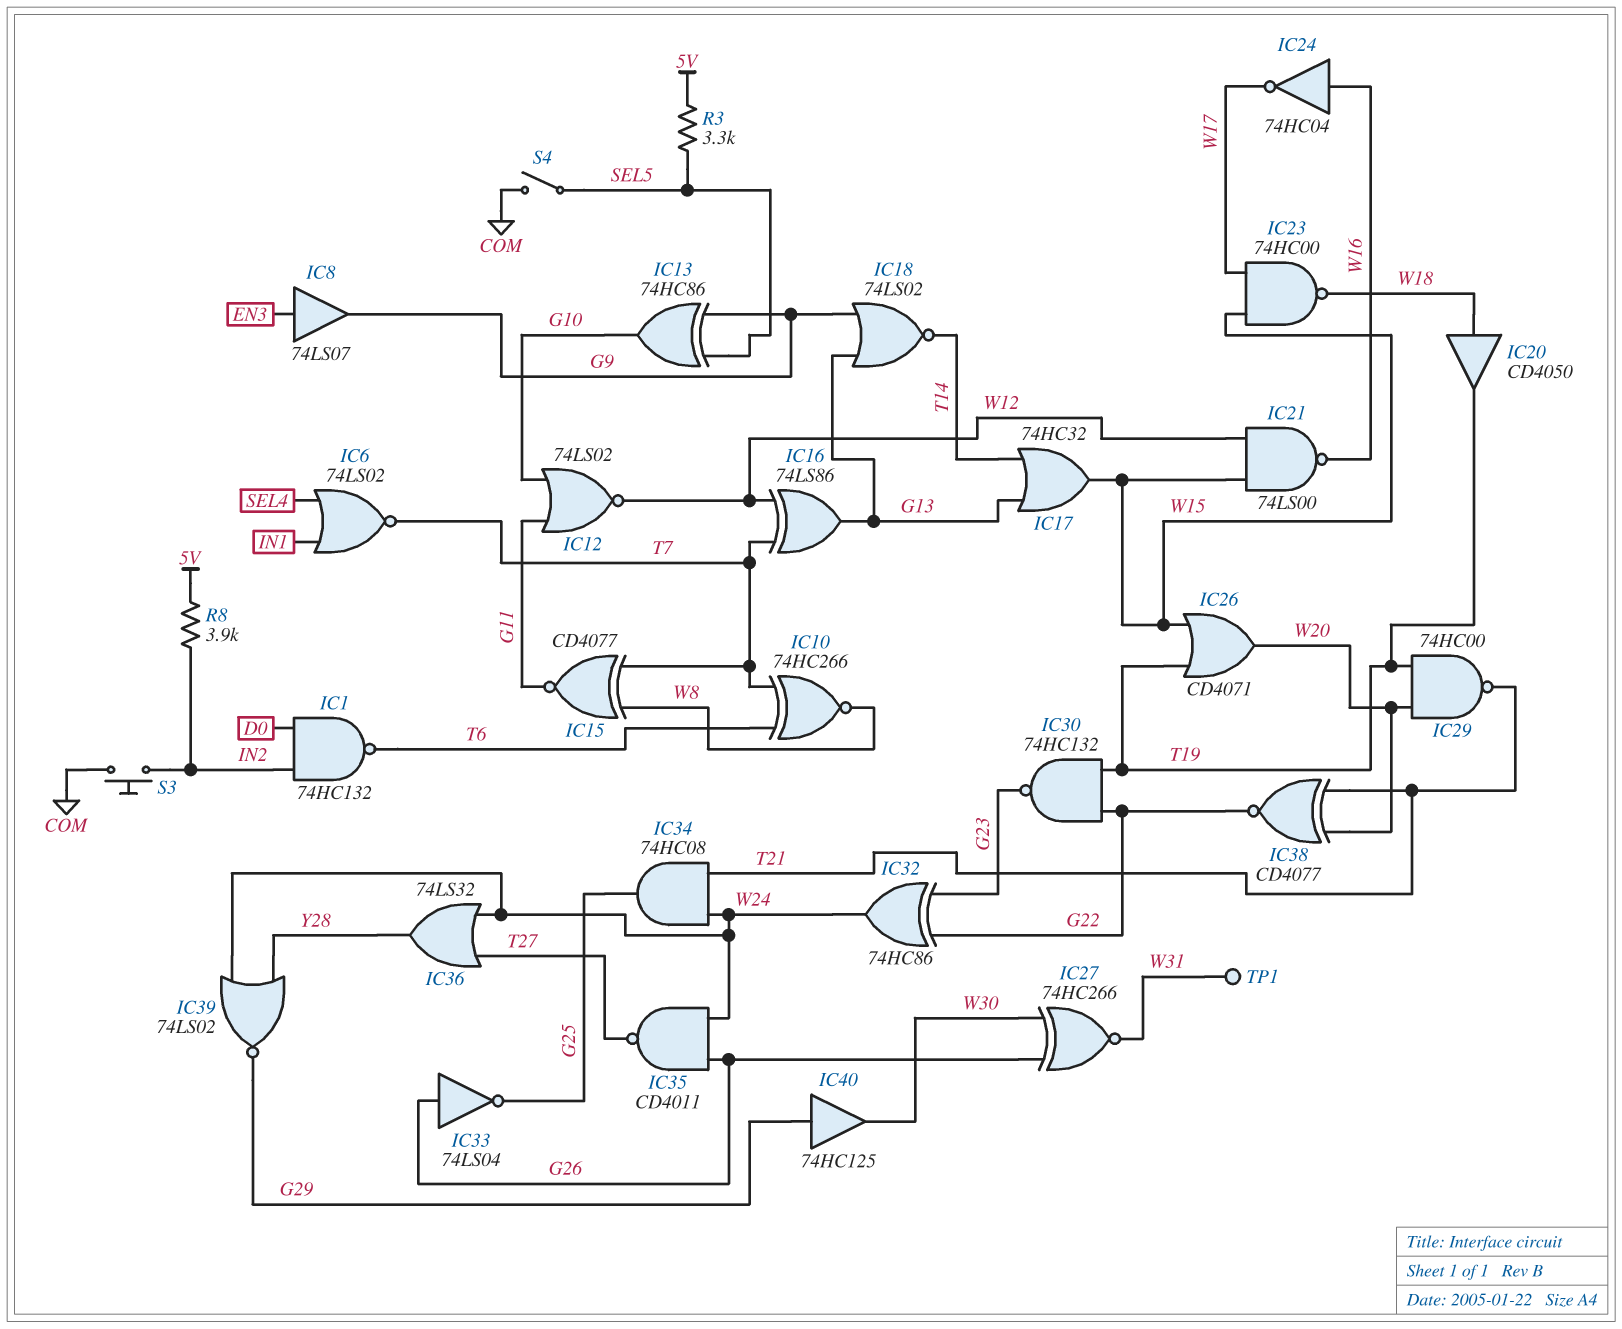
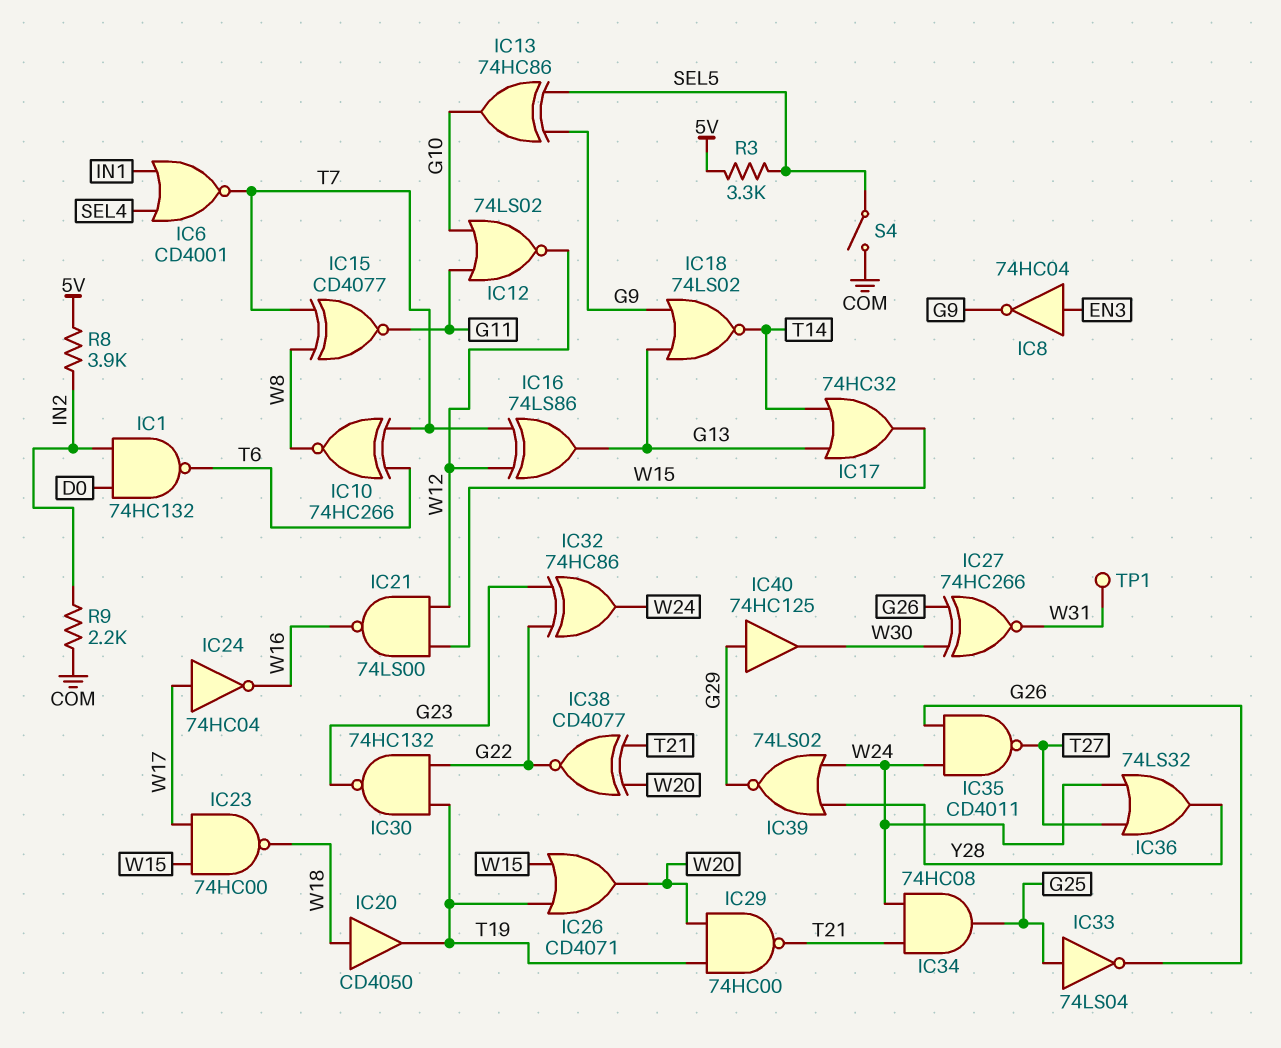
IC6: NOR 74LS02 (in IN1, in SEL4, out T7) -> NOR CD4001 (in IN1, in SEL4, out T7)
IC8: buffer 74LS07 (in EN3, out G9) -> NOT 74HC04 (in EN3, out G9)
IC24: NOT 74HC04 (in W16, out W17) -> NOT 74HC04 (in W17, out W16)
IC33: NOT 74LS04 (in G26, out G25) -> NOT 74LS04 (in G25, out G26)
R9: none -> 2.2k (COM, IN2)
S3: button (COM, IN2) -> none

